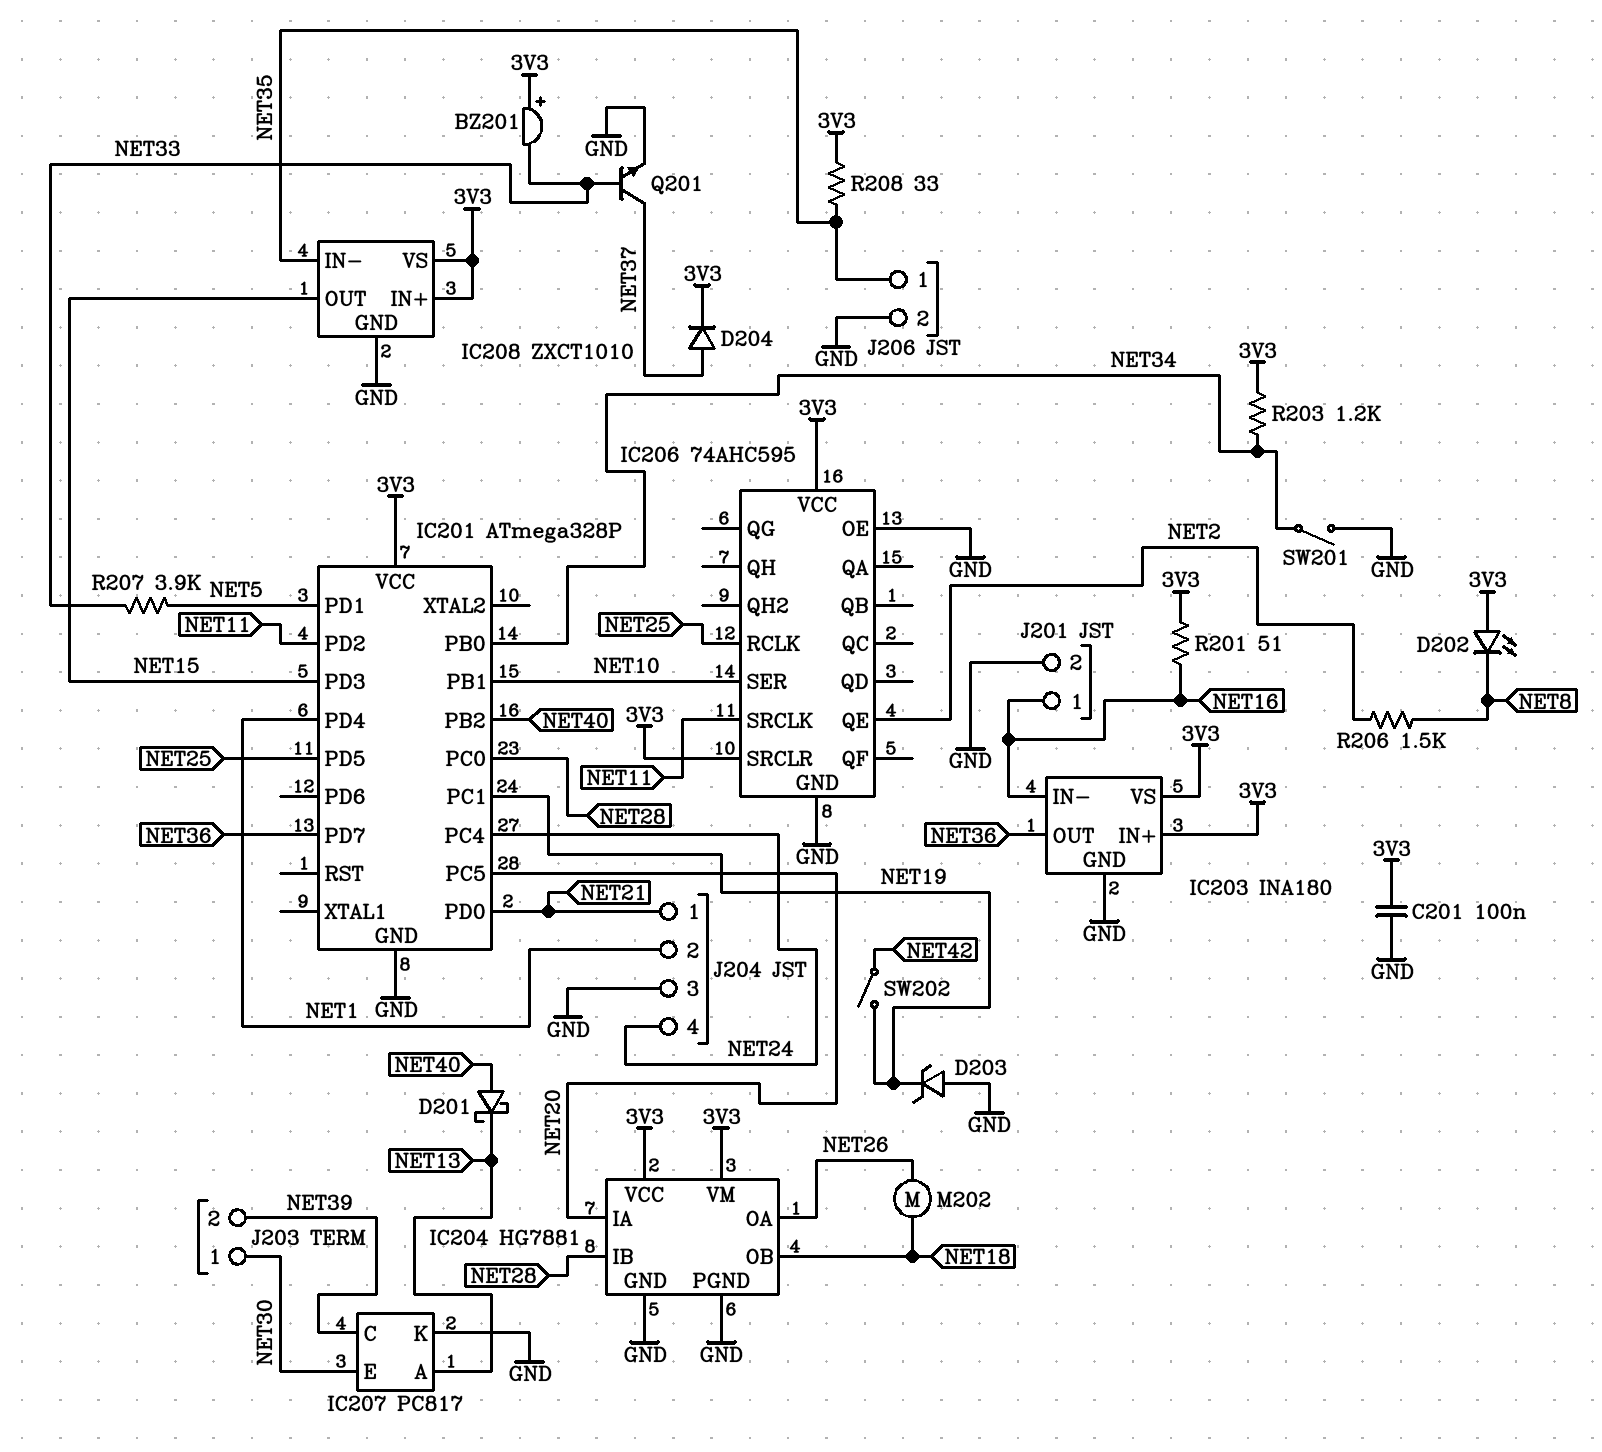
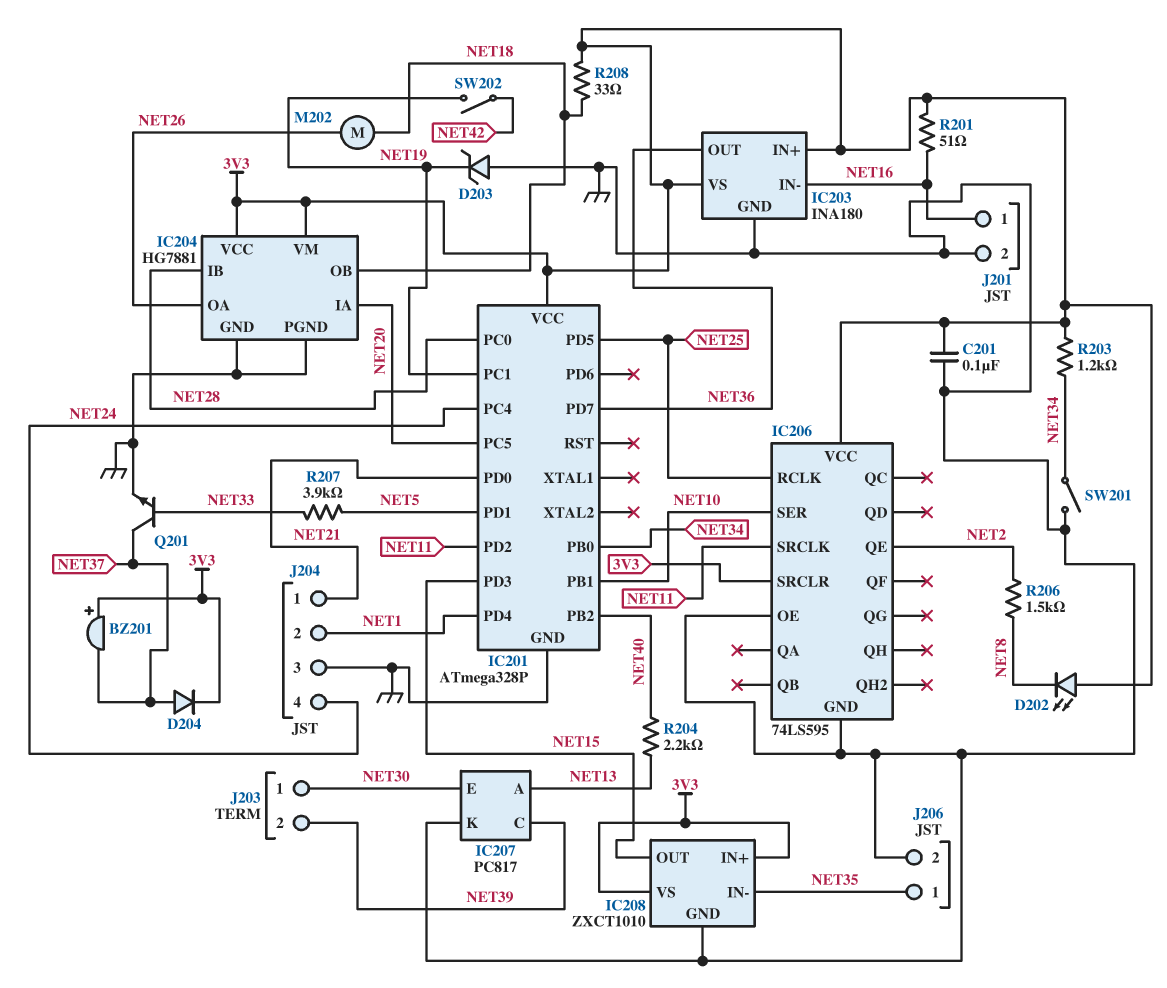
BZ201: buzzer (plus 3V3, minus NET33) -> buzzer (plus 3V3, minus NET37)
D201: schottky (A NET40, K NET13) -> none
IC206: 74AHC595 -> 74LS595
R204: none -> 2.2k (NET13, NET40)
R208: 33 (3V3, NET35) -> 33 (3V3, NET18)

